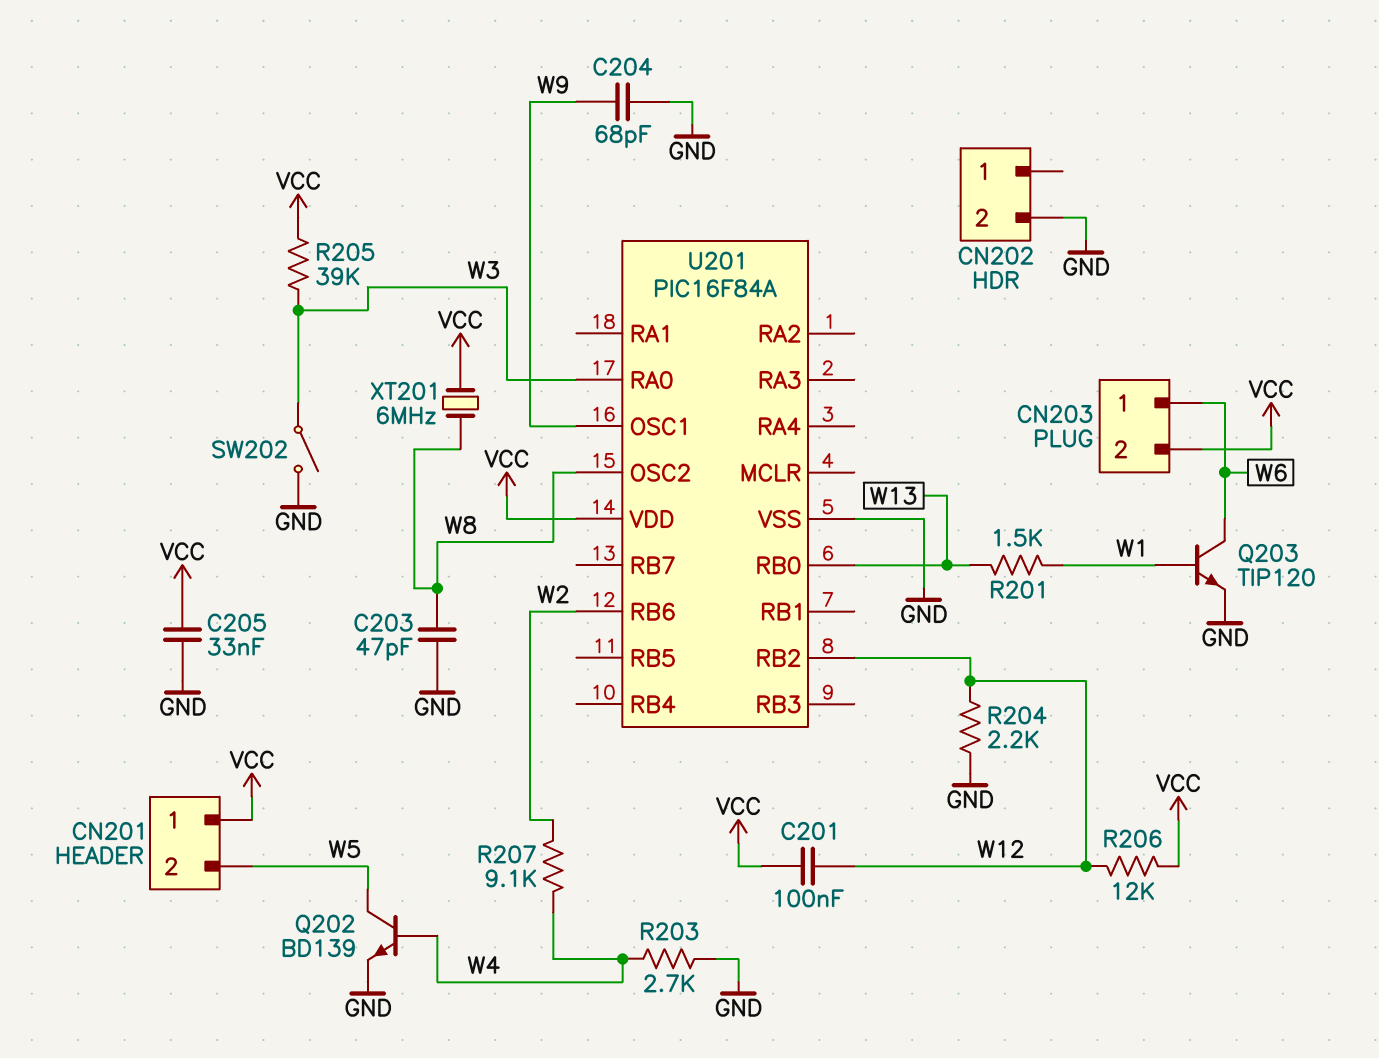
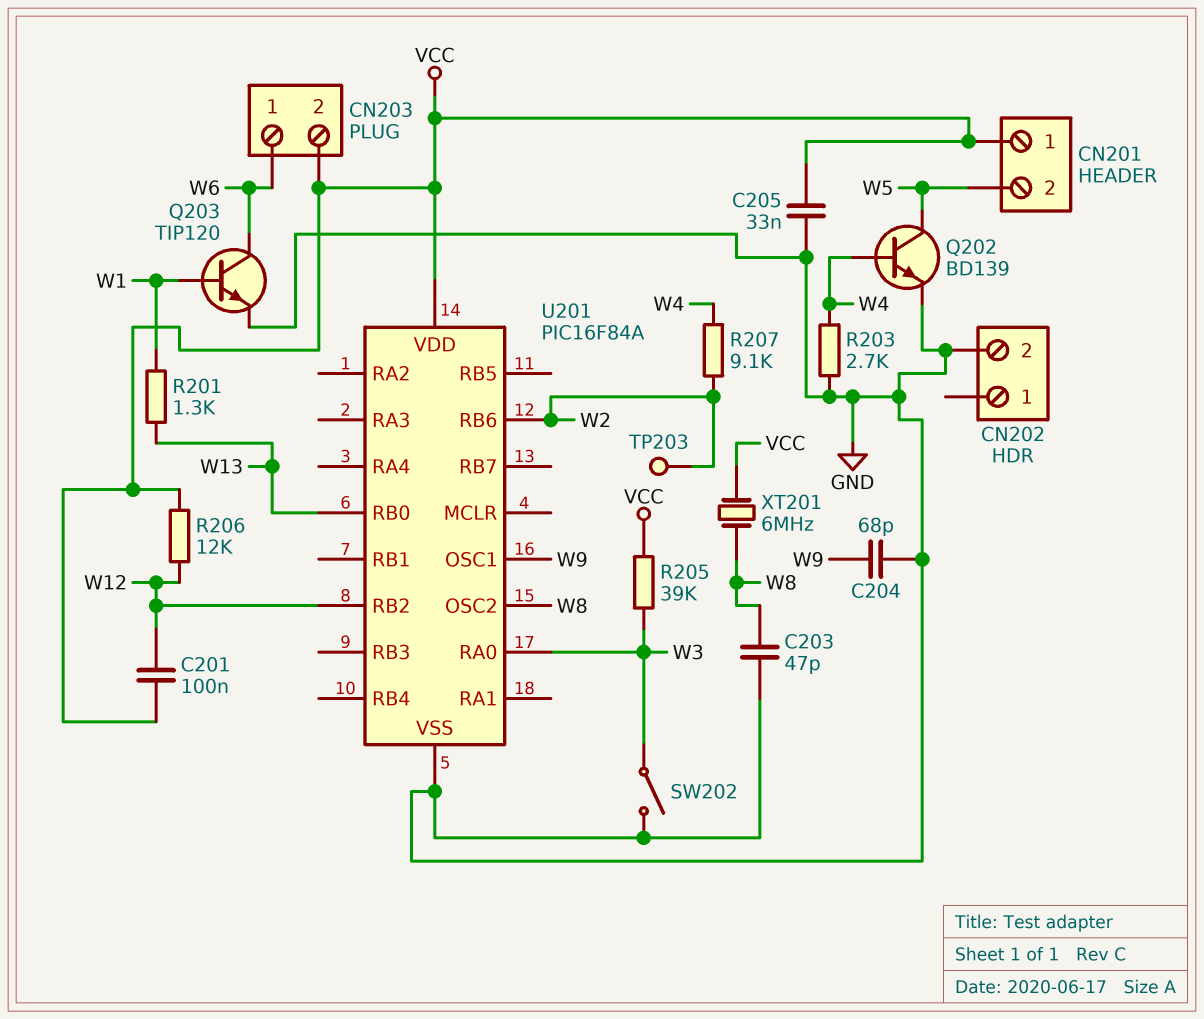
R201: 1.5k (W1, W13) -> 1.3k (W1, W13)
R204: 2.2k (GND, W12) -> none
TP203: none -> test point (W2)

